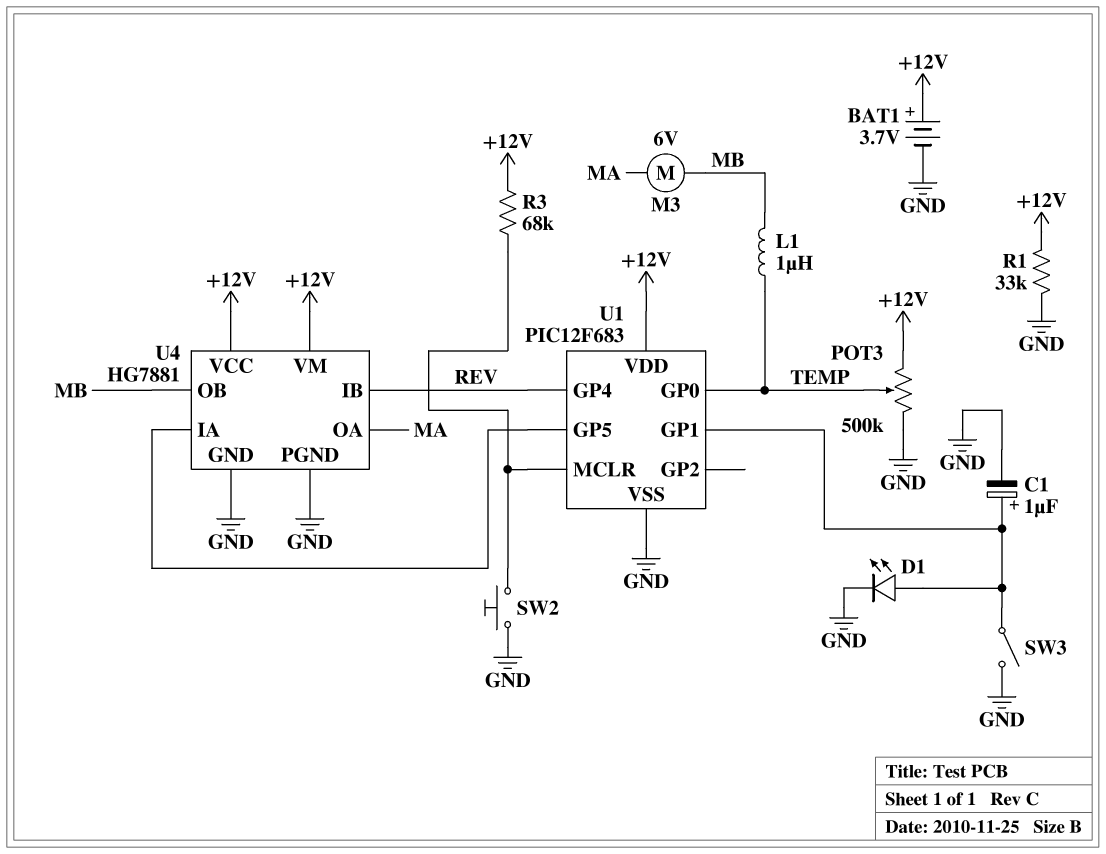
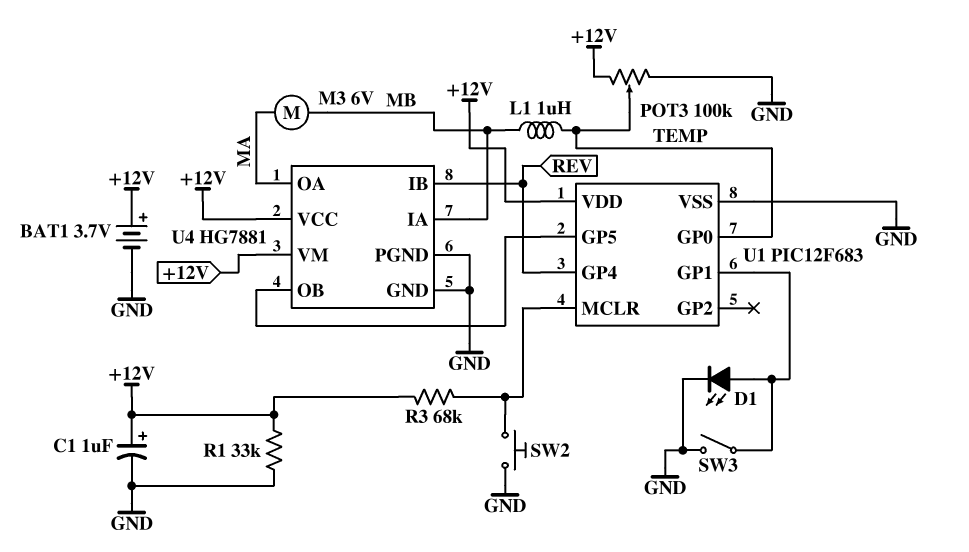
C1: 1uF (plus U1/GP1, minus GND) -> 1uF (plus +12V, minus GND)
POT3: 500k (+12V, GND, wiper TEMP) -> 100k (+12V, GND, wiper TEMP)
U4 pin IA: U1/GP5 -> MB
U4 pin OB: MB -> U1/GP5

